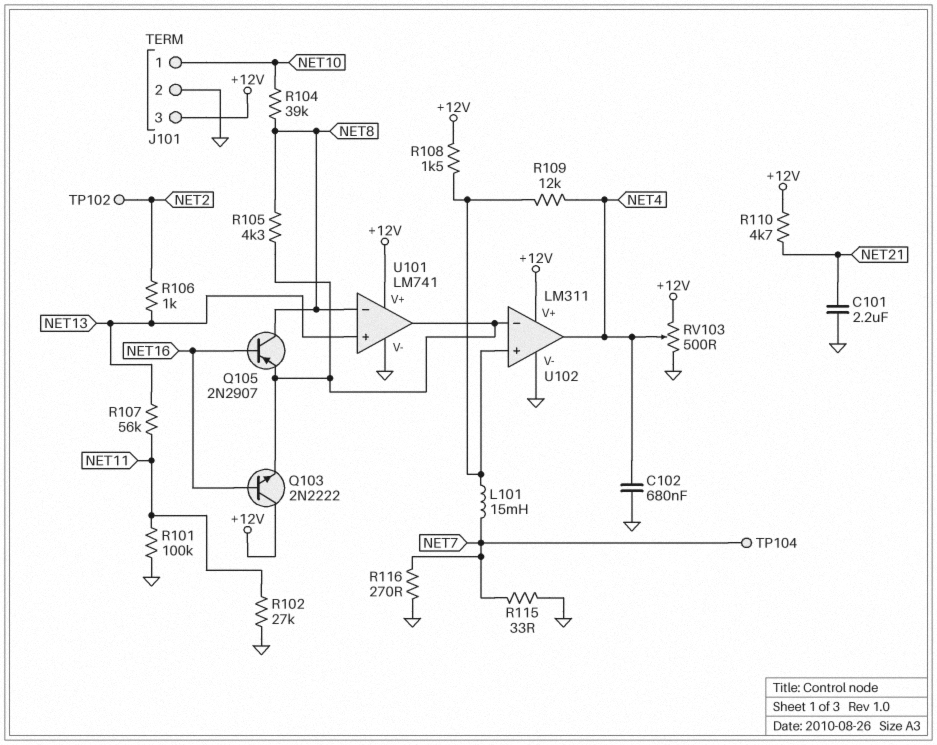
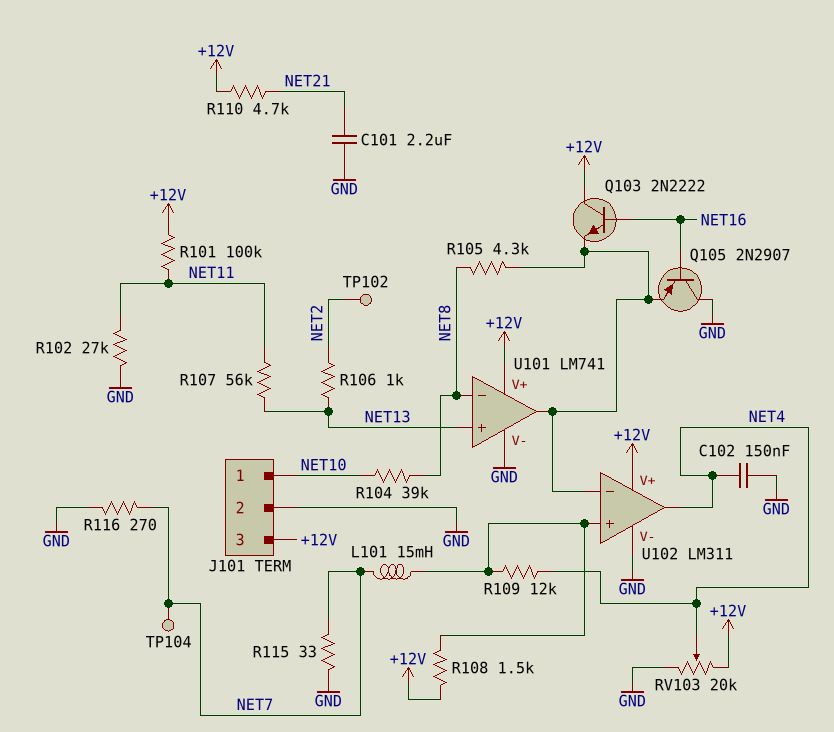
C102: 680nF (GND, NET4) -> 150nF (GND, NET4)
Q105: PNP 2N2907 (B NET16, C NET8, E U101/out) -> PNP 2N2907 (B NET16, C GND, E U101/out)
R101: 100k (GND, NET11) -> 100k (+12V, NET11)
RV103: 500 (+12V, GND, wiper NET4) -> 20k (+12V, GND, wiper NET4)

